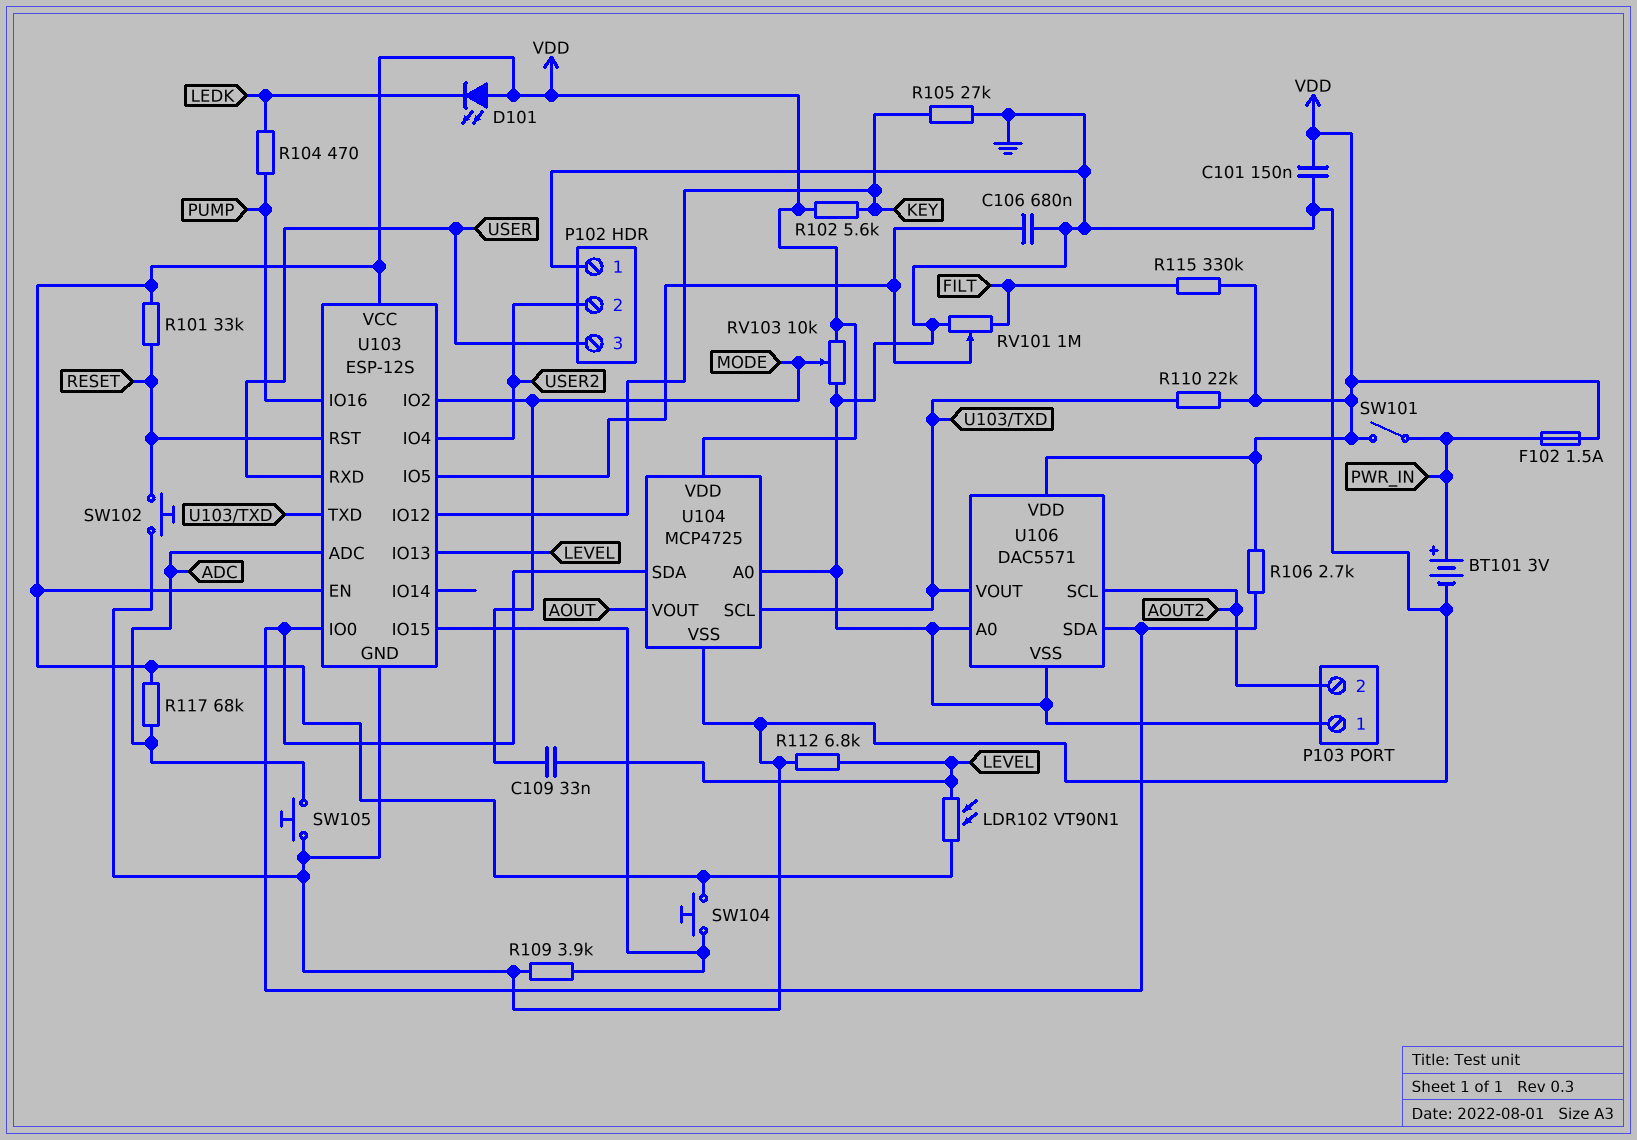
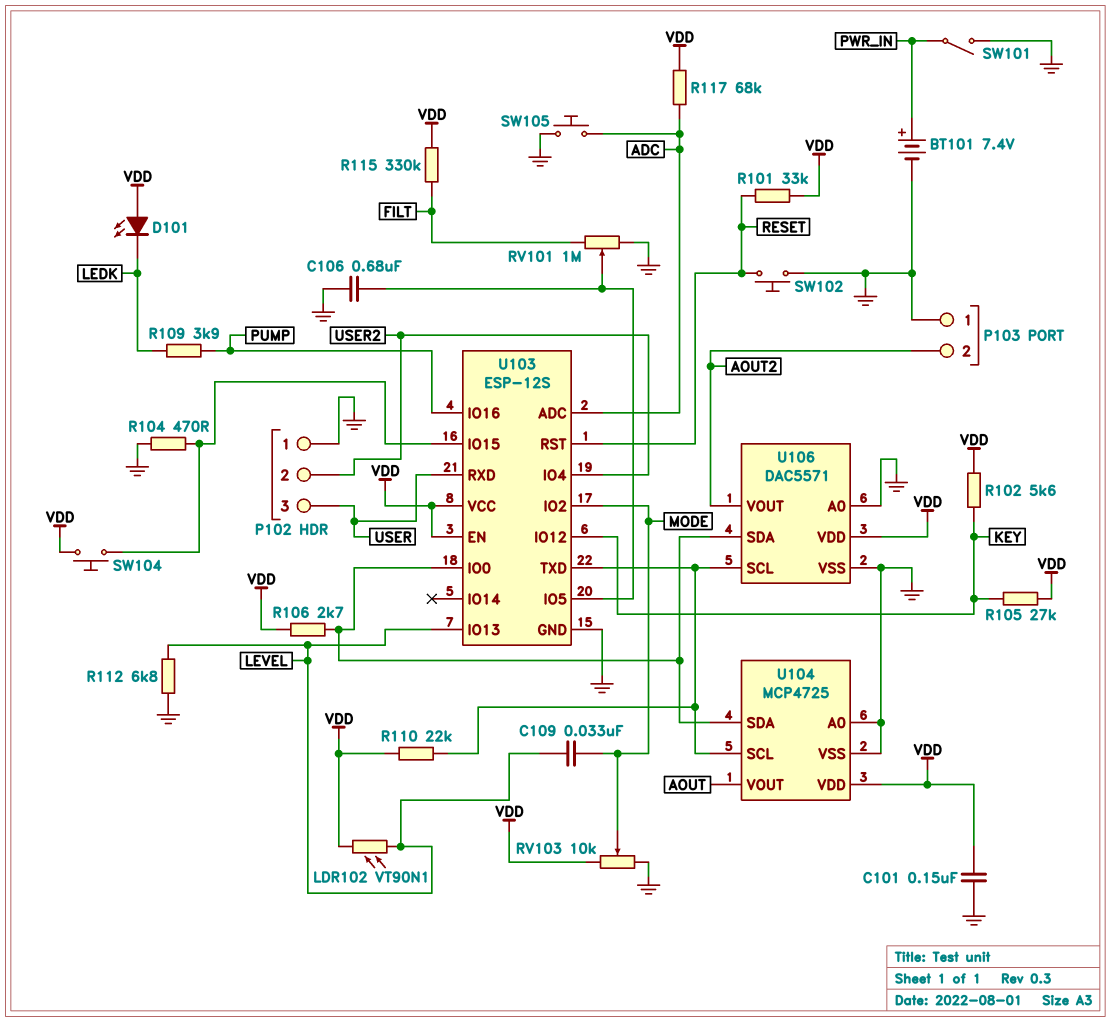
BT101: 3V (plus PWR_IN, minus GND) -> 7.4V (plus PWR_IN, minus GND)
F102: 1.5A (PWR_IN, VDD) -> none
R104: 470 (LEDK, PUMP) -> 470 (GND, U103/IO15)
R105: 27k (GND, KEY) -> 27k (KEY, VDD)
R109: 3.9k (GND, U103/IO15) -> 3.9k (LEDK, PUMP)
SW101: switch (PWR_IN, VDD) -> switch (GND, PWR_IN)
U106 pin SCL: AOUT2 -> U103/TXD
U106 pin VOUT: U103/TXD -> AOUT2

